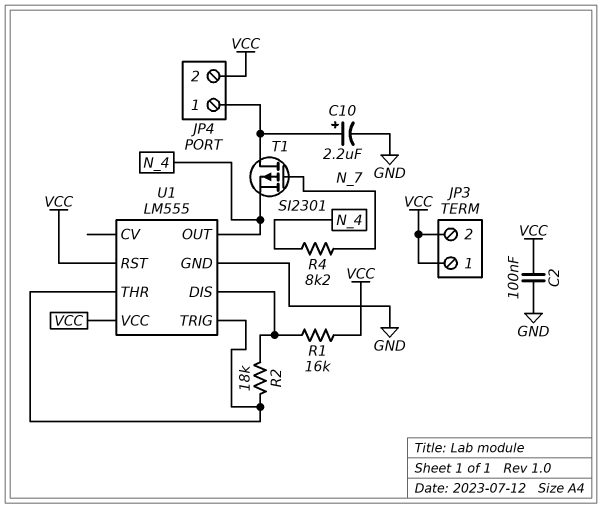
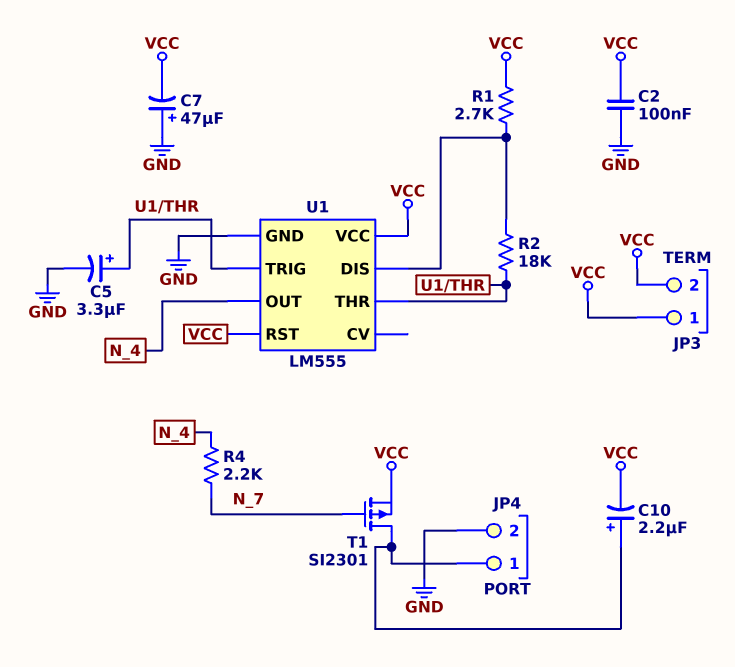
C5: none -> 3.3uF (plus U1/THR, minus GND)
C7: none -> 47uF (plus GND, minus VCC)
C10: 2.2uF (plus JP4/1, minus GND) -> 2.2uF (plus JP4/1, minus VCC)
JP4 pin 2: VCC -> GND
R1: 16k (U1/DIS, VCC) -> 2.7k (U1/DIS, VCC)
R4: 8.2k (N_4, N_7) -> 2.2k (N_4, N_7)
T1: PMOS SI2301 (G N_7, D JP4/1, S N_4) -> PMOS SI2301 (G N_7, D JP4/1, S VCC)

